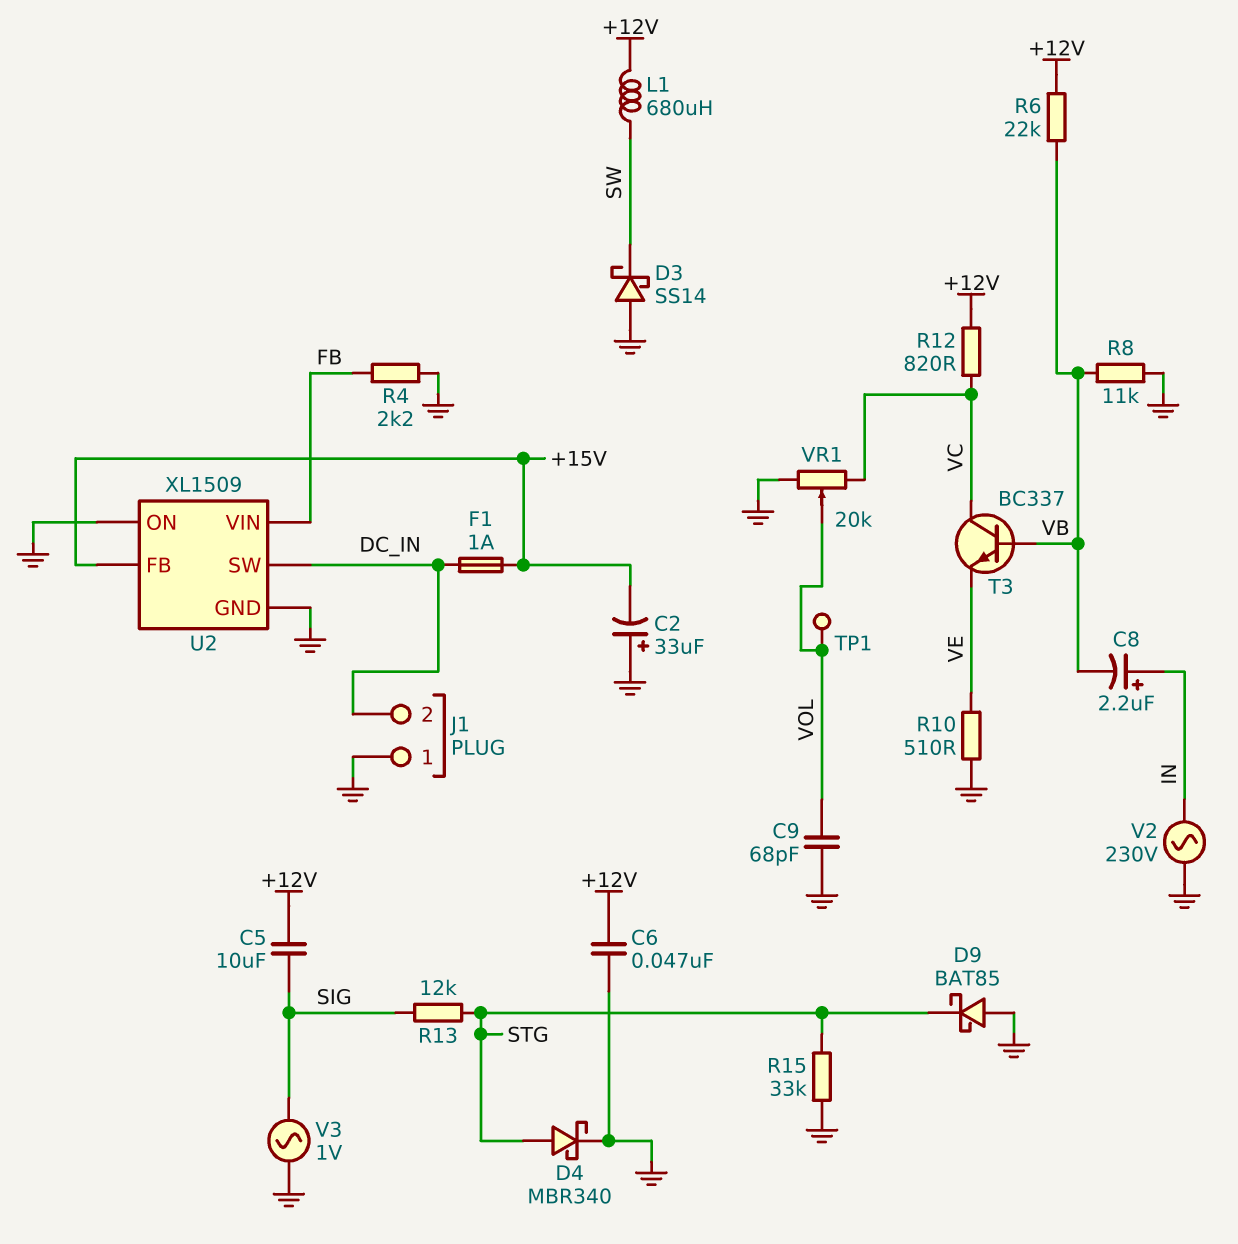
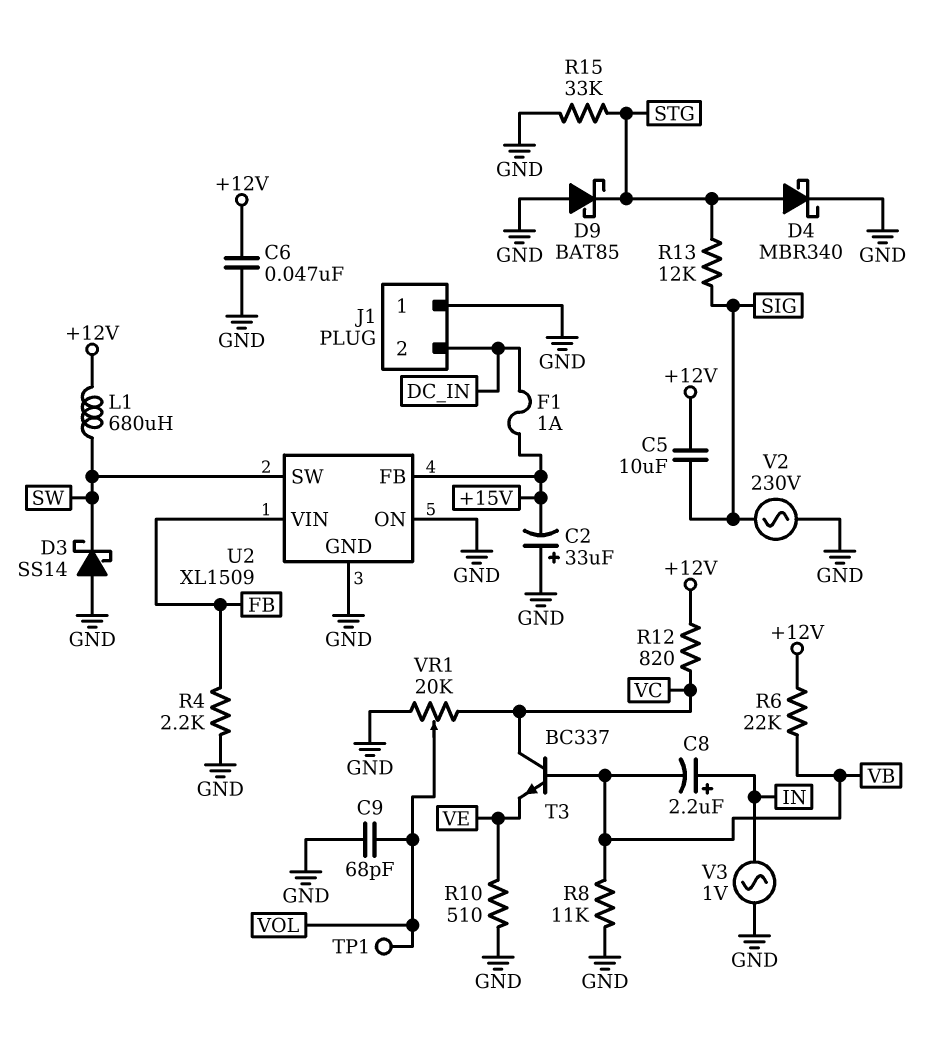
U2 pin SW: DC_IN -> SW
V2: AC 230V (GND, IN) -> AC 230V (GND, SIG)
V3: AC 1V (GND, SIG) -> AC 1V (GND, IN)

